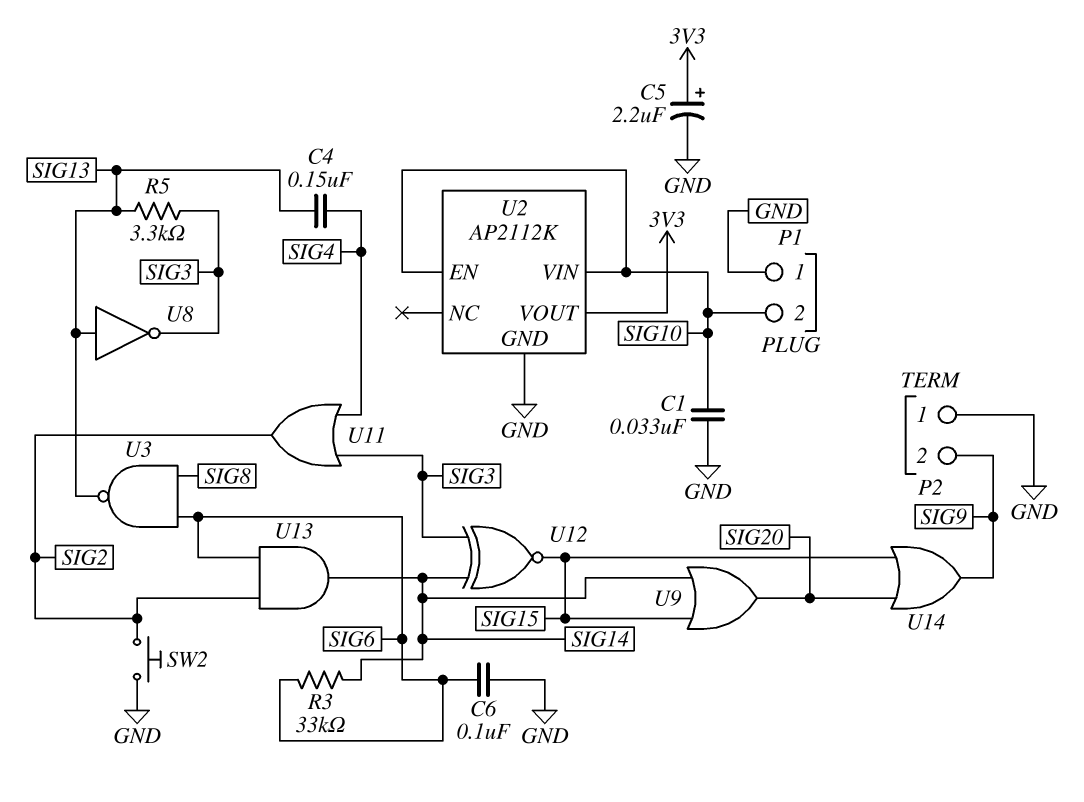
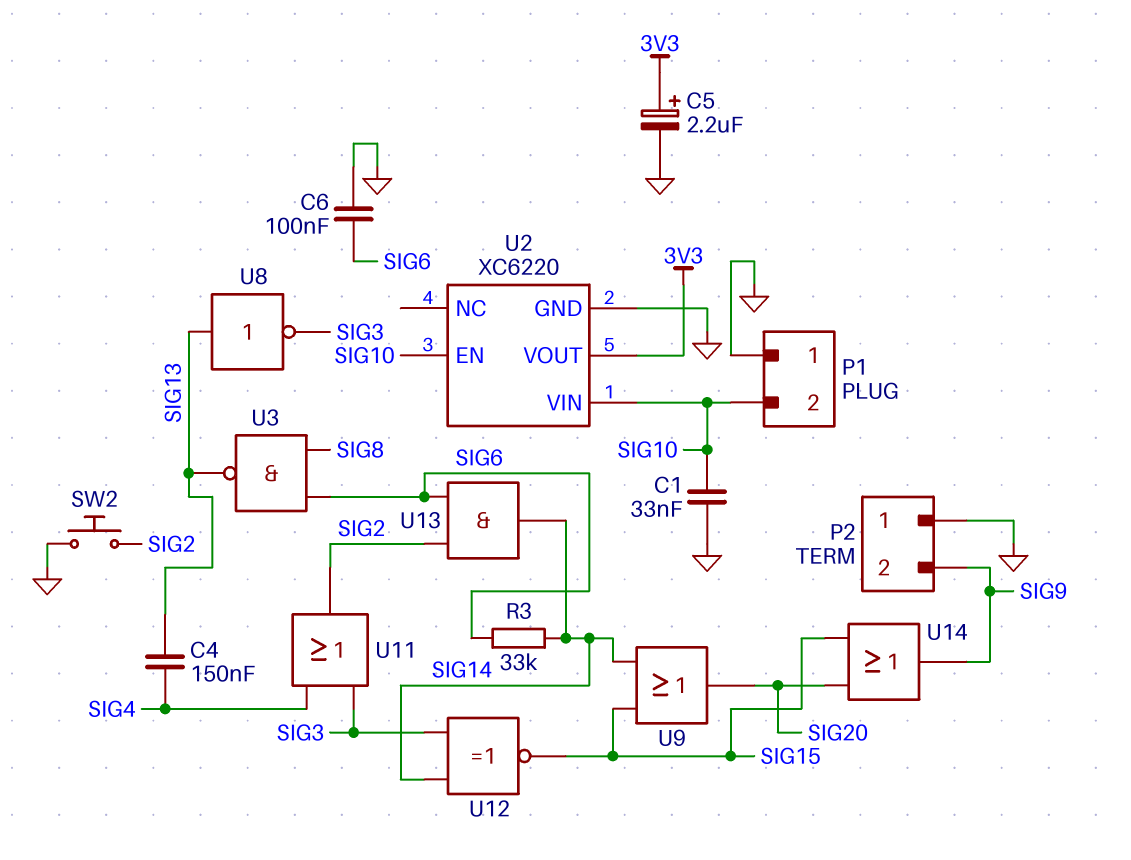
R5: 3.3k (SIG3, SIG13) -> none
U2: AP2112K -> XC6220

